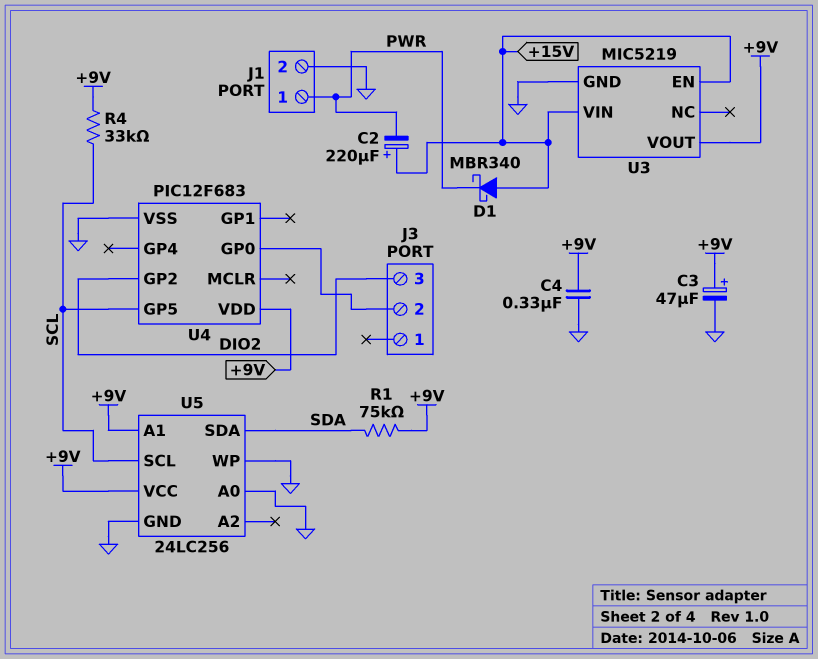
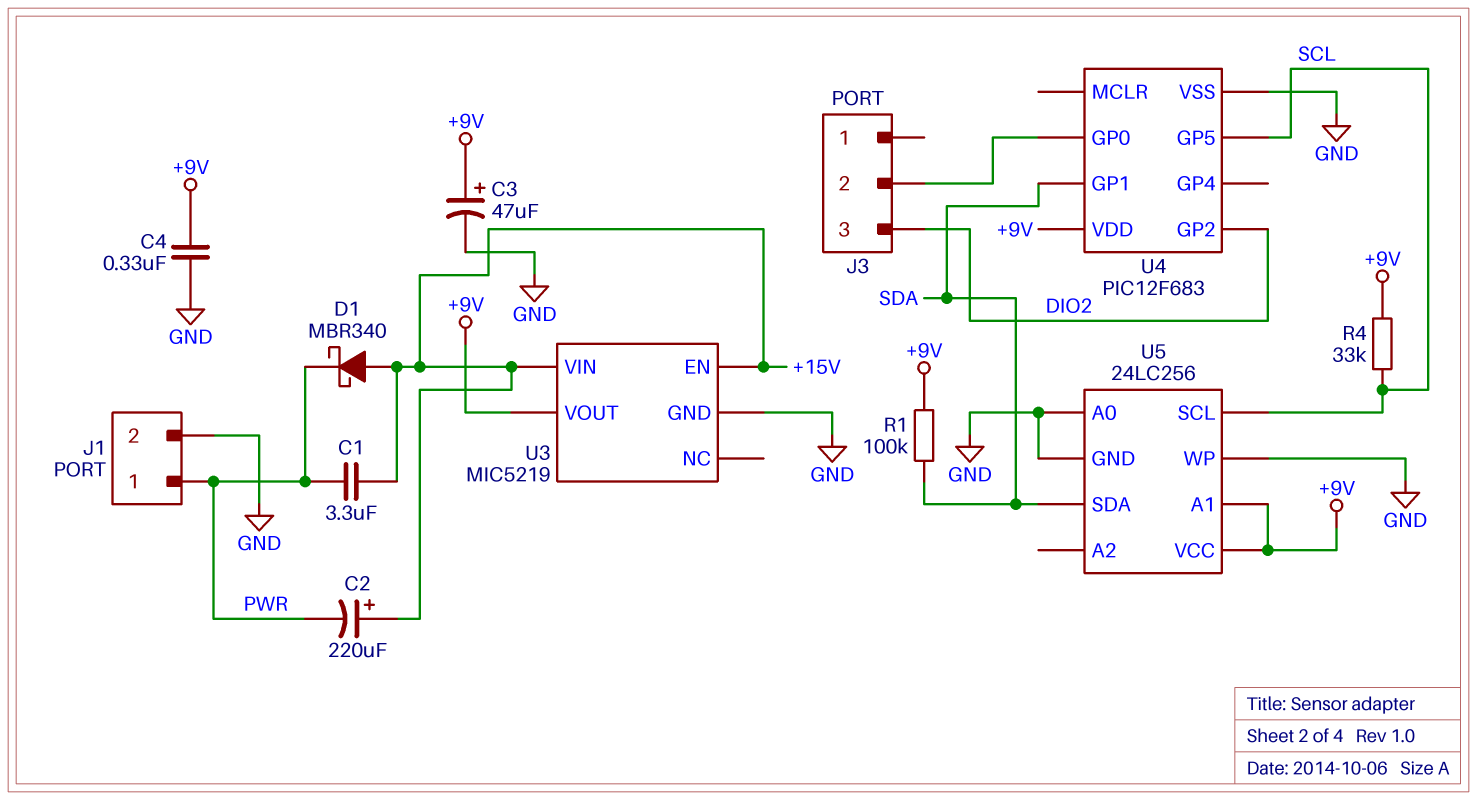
C1: none -> 3.3uF (+15V, PWR)
R1: 75k (+9V, SDA) -> 100k (+9V, SDA)
U4 pin GP1: none -> SDA

